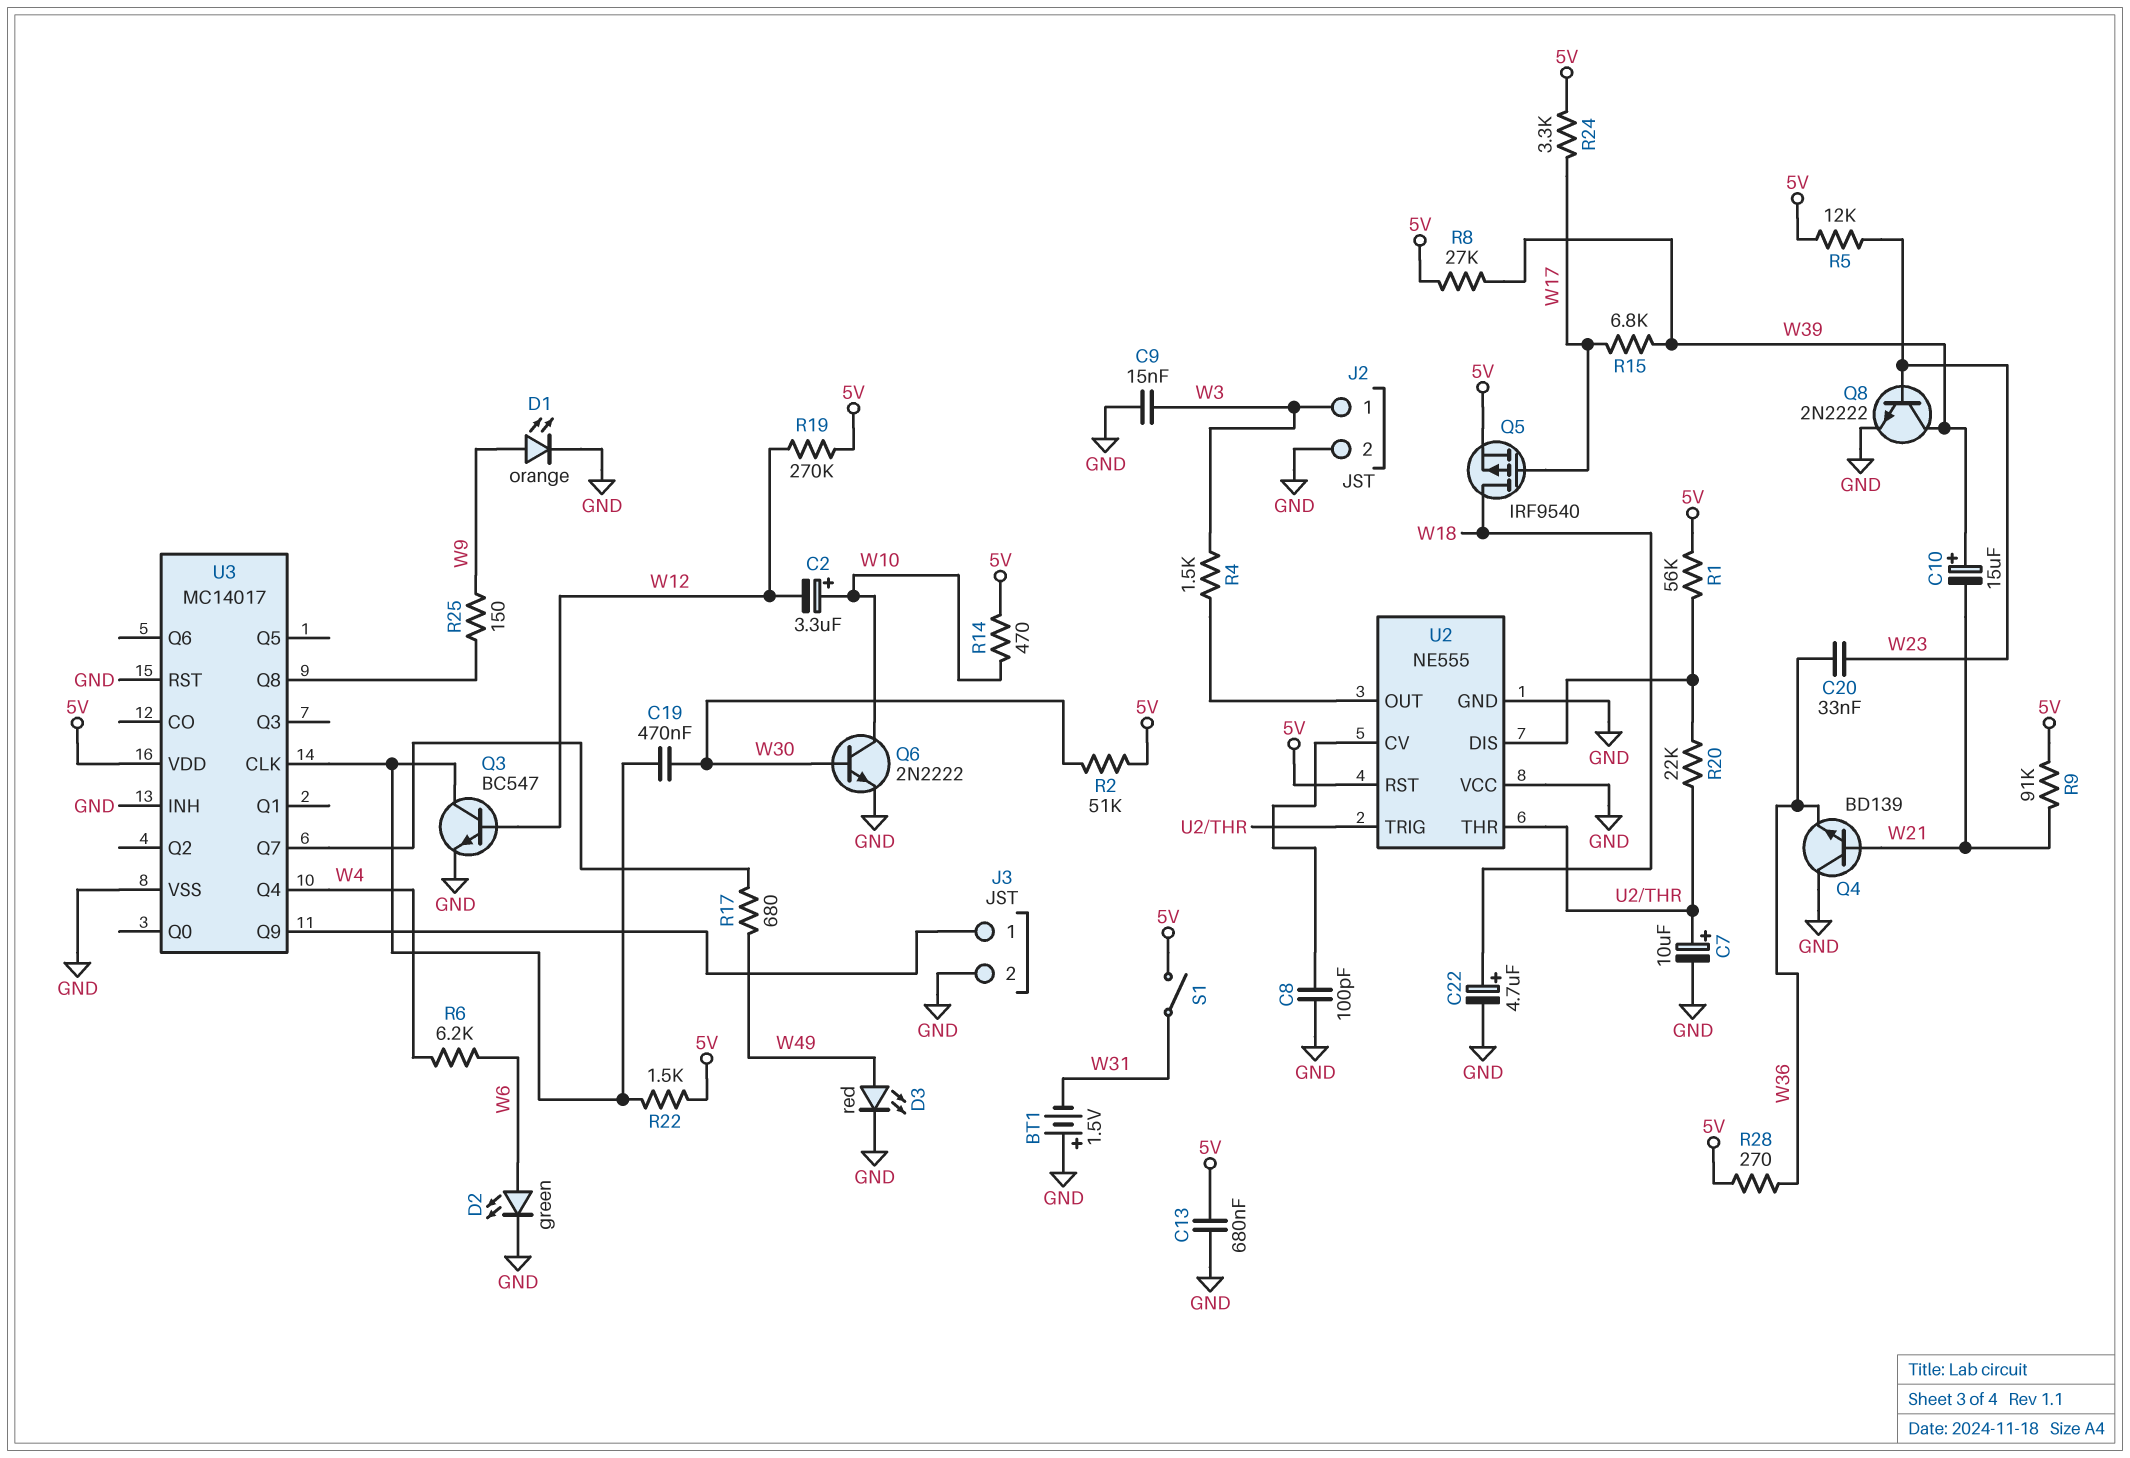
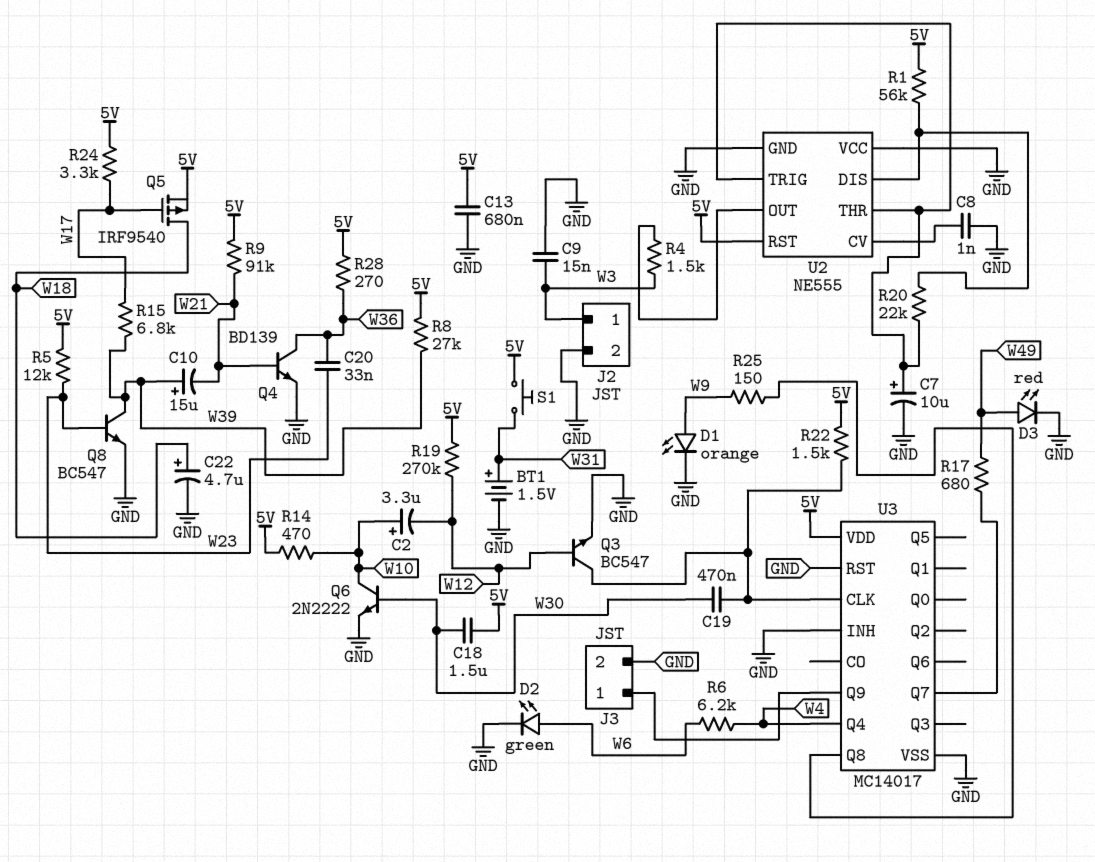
BT1: 1.5V (plus GND, minus W31) -> 1.5V (plus W31, minus GND)
C8: 100pF (GND, U2/CV) -> 1nF (GND, U2/CV)
C18: none -> 1.5uF (5V, W30)
Q4: NPN BD139 (B W21, C GND, E W36) -> NPN BD139 (B W21, C W36, E GND)
Q8: NPN 2N2222 (B W23, C W39, E GND) -> NPN BC547 (B W23, C W39, E GND)
R2: 51k (5V, W30) -> none
S1: switch (5V, W31) -> button (5V, W31)

